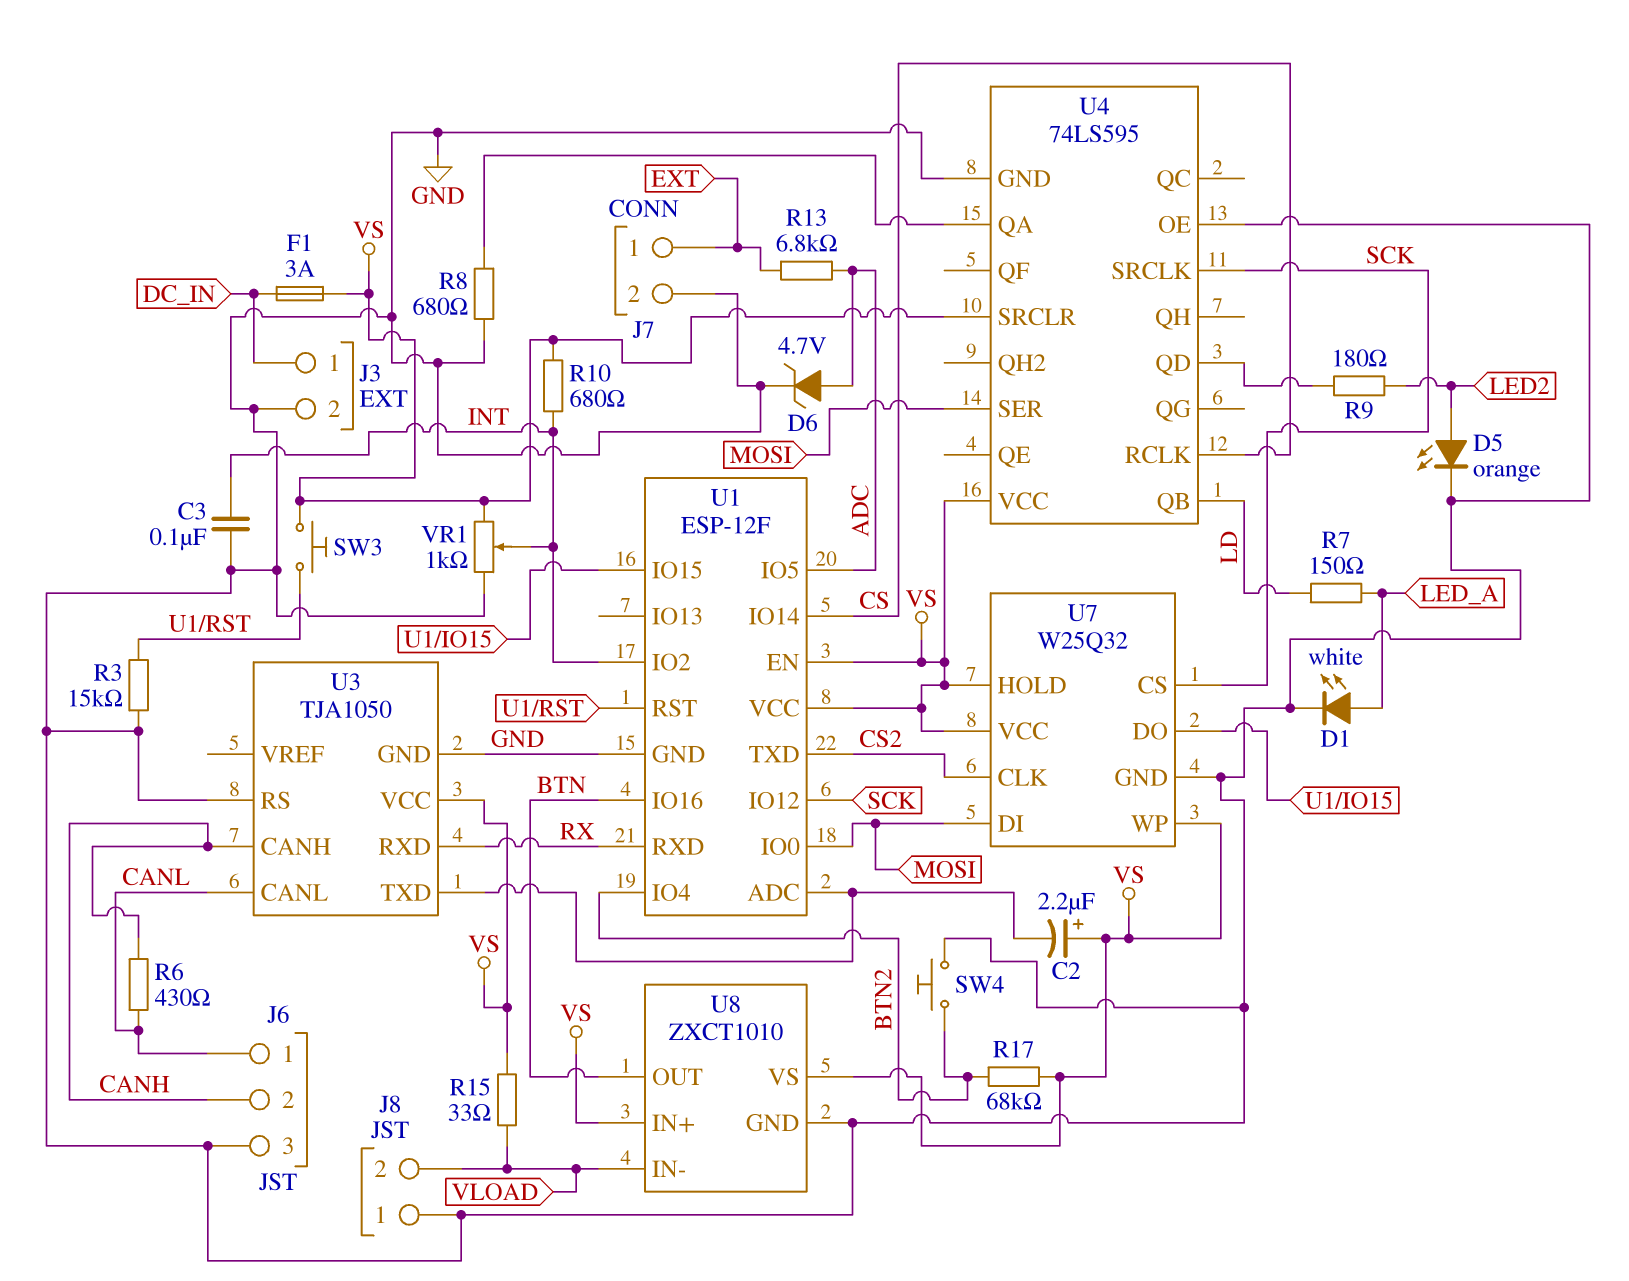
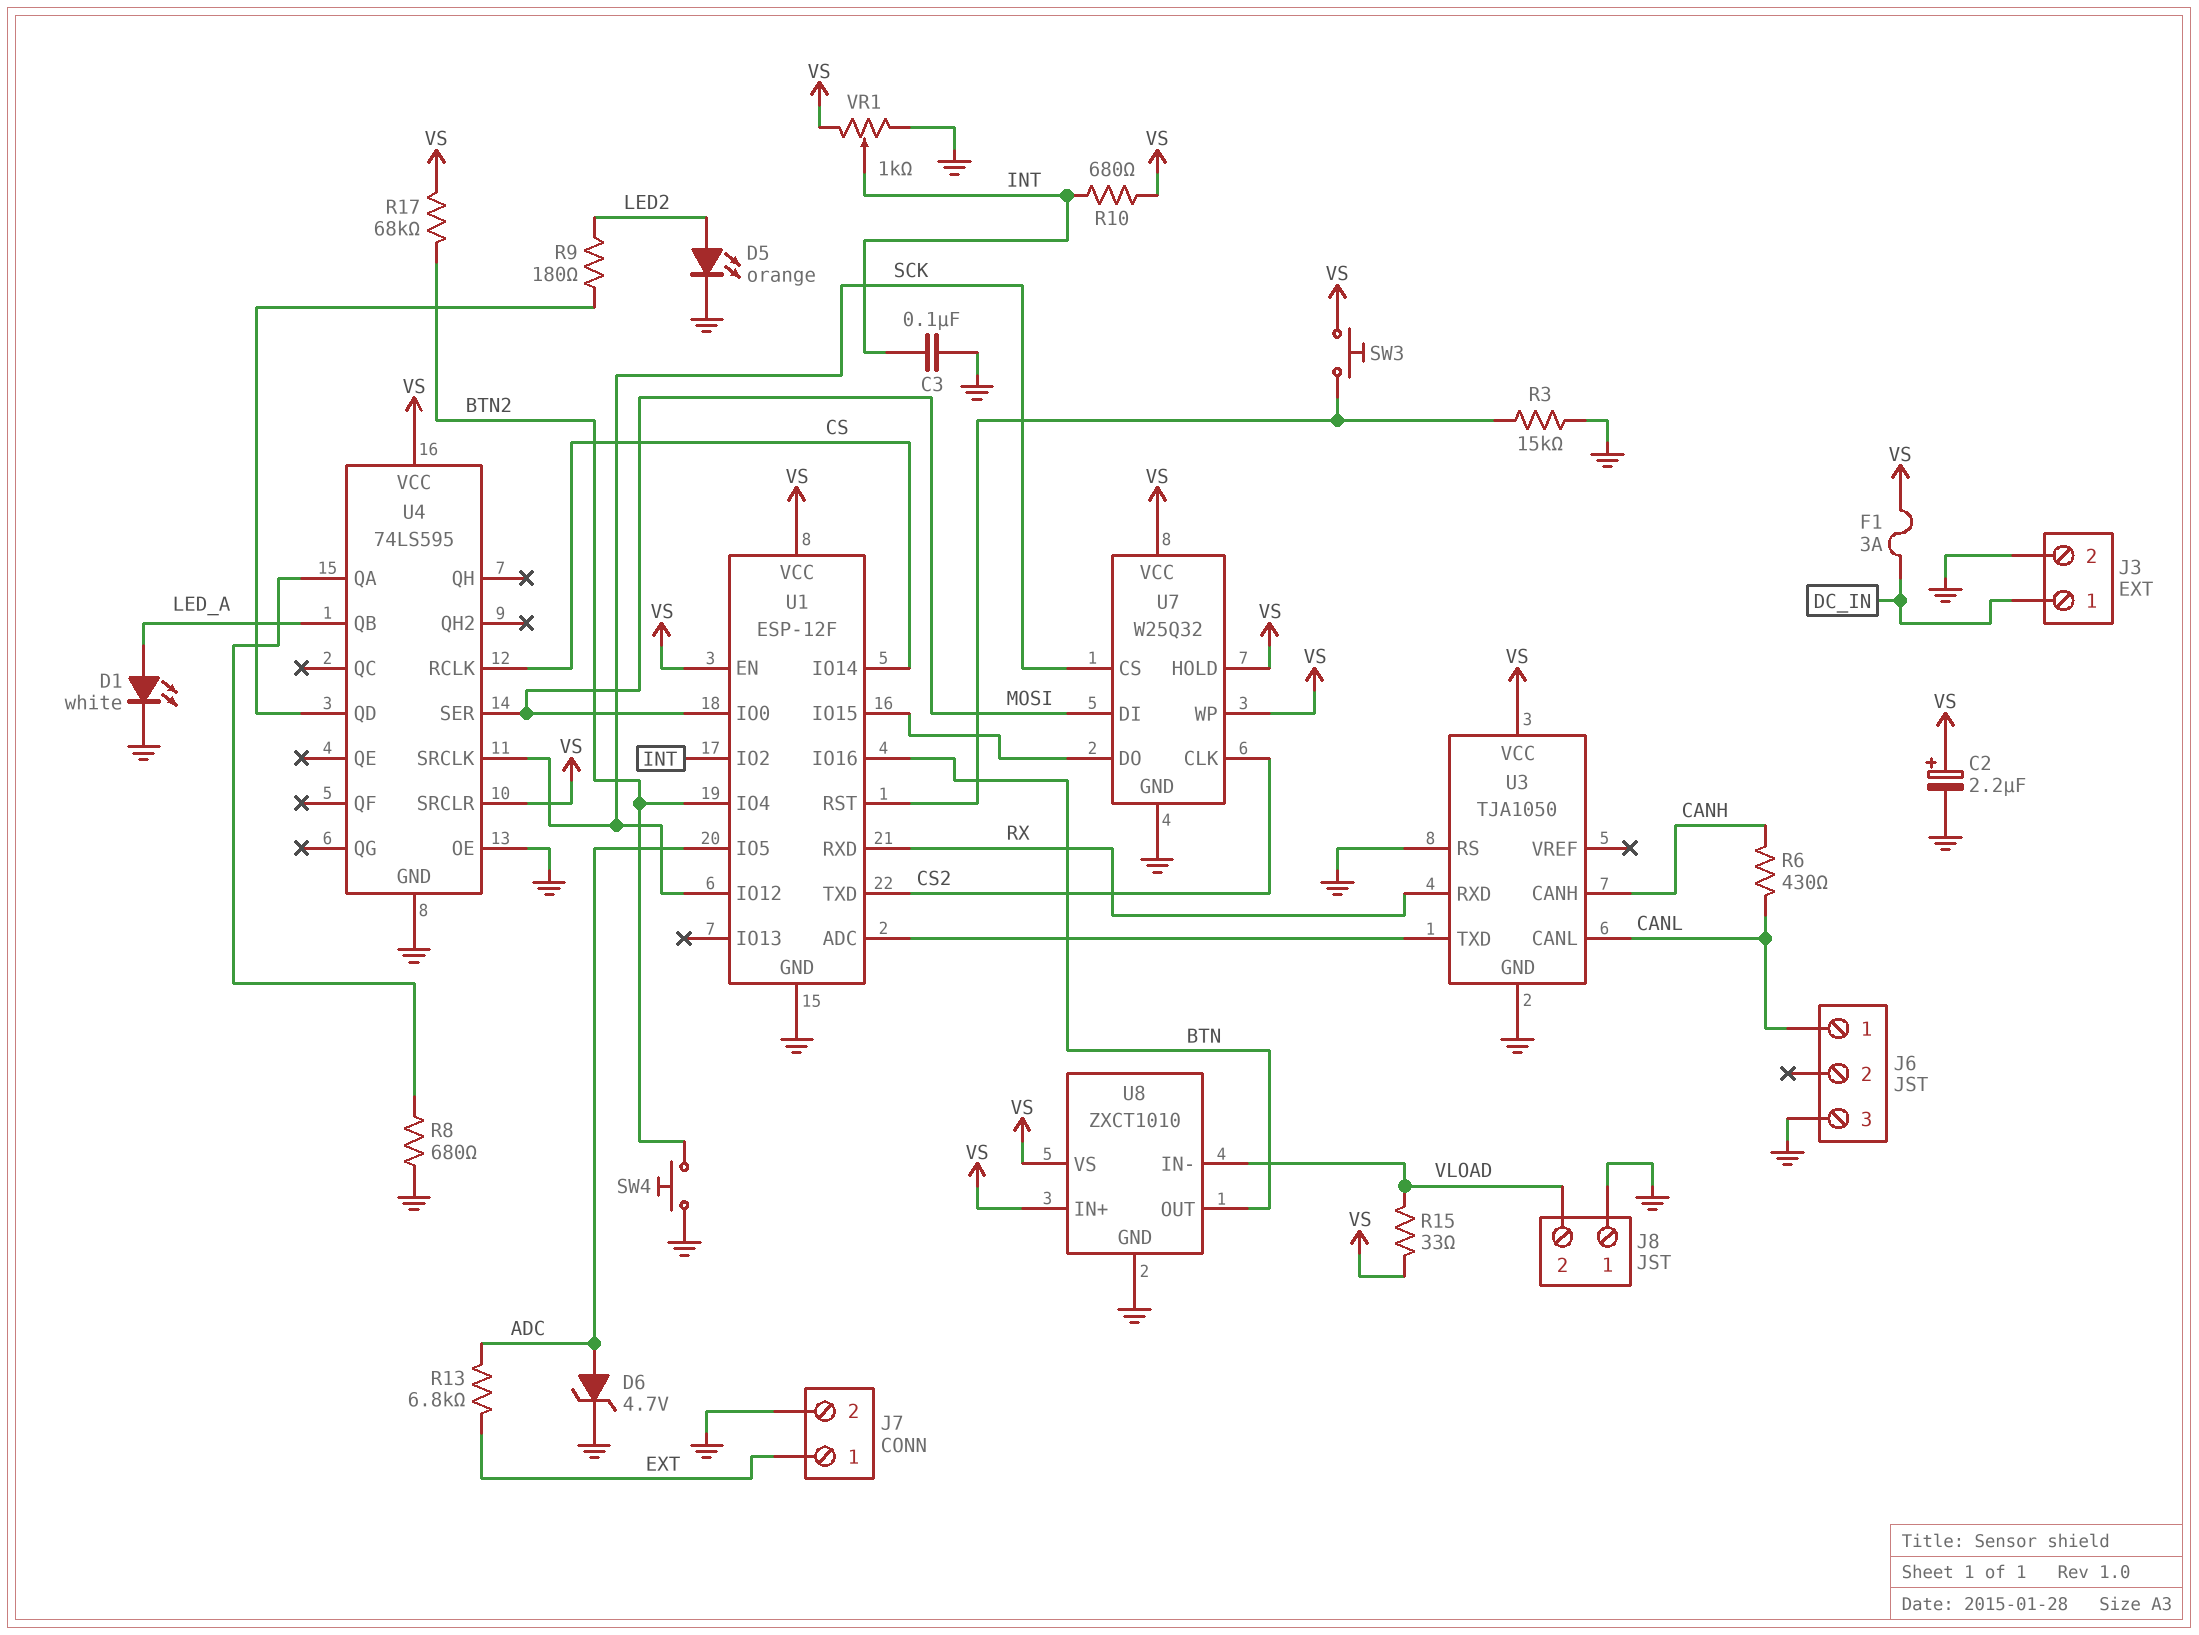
C2: 2.2uF (plus VS, minus U1/ADC) -> 2.2uF (plus VS, minus GND)
J6 pin 2: CANH -> none
R7: 150 (LD, LED_A) -> none
U4 pin QB: LD -> LED_A

